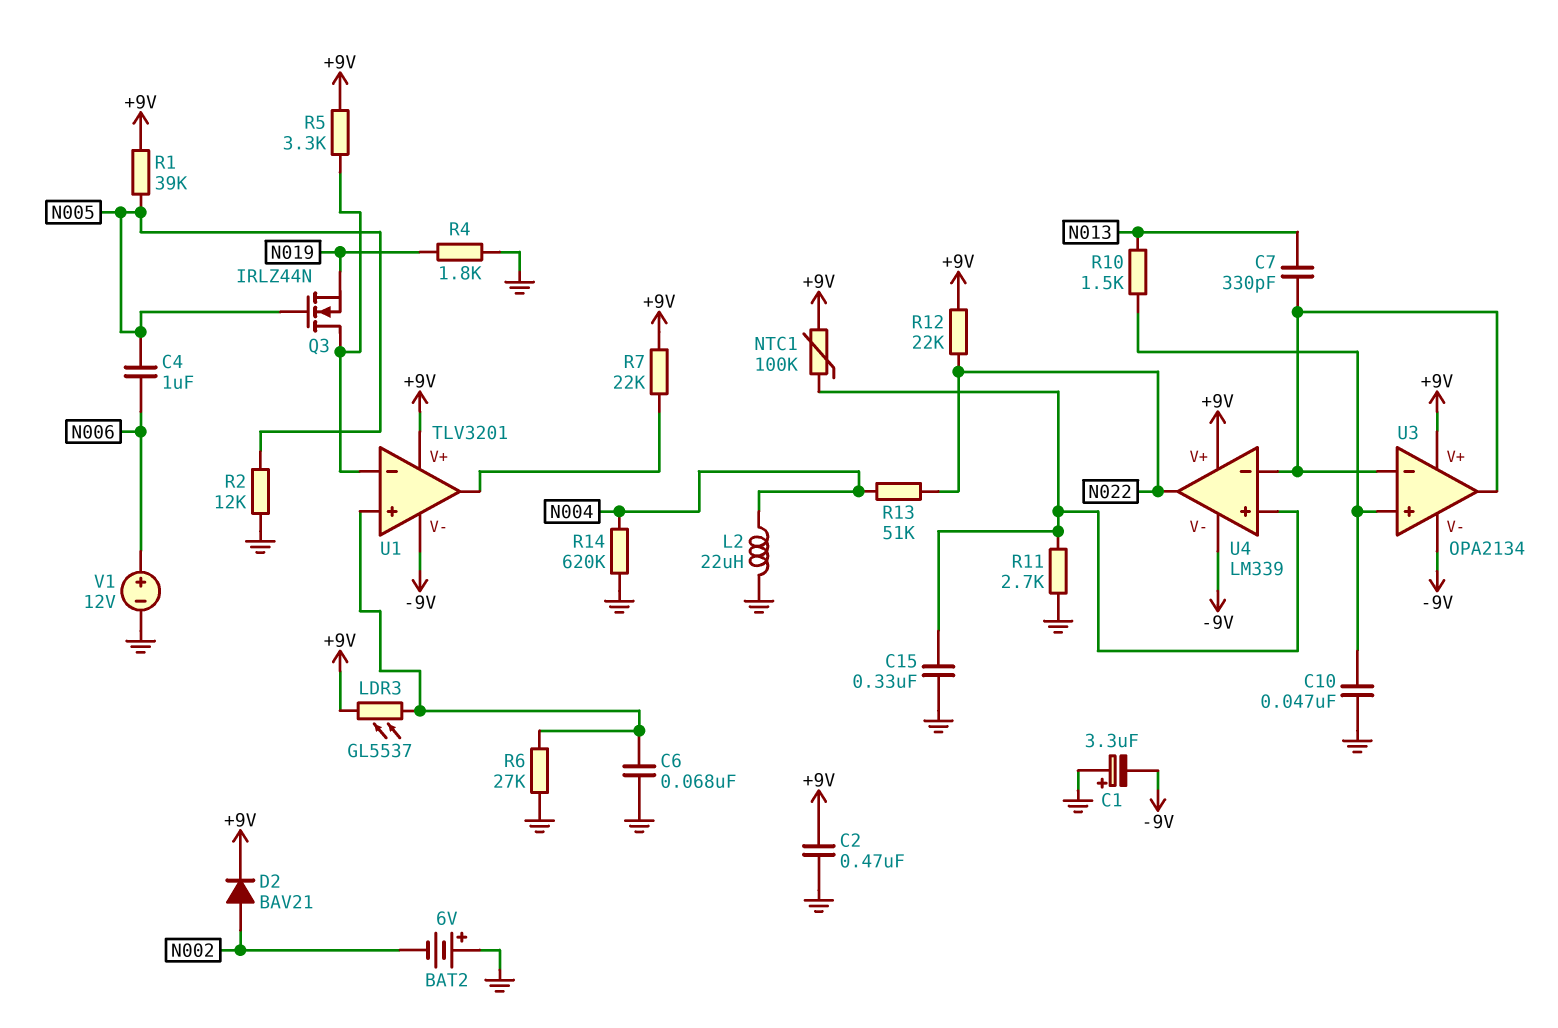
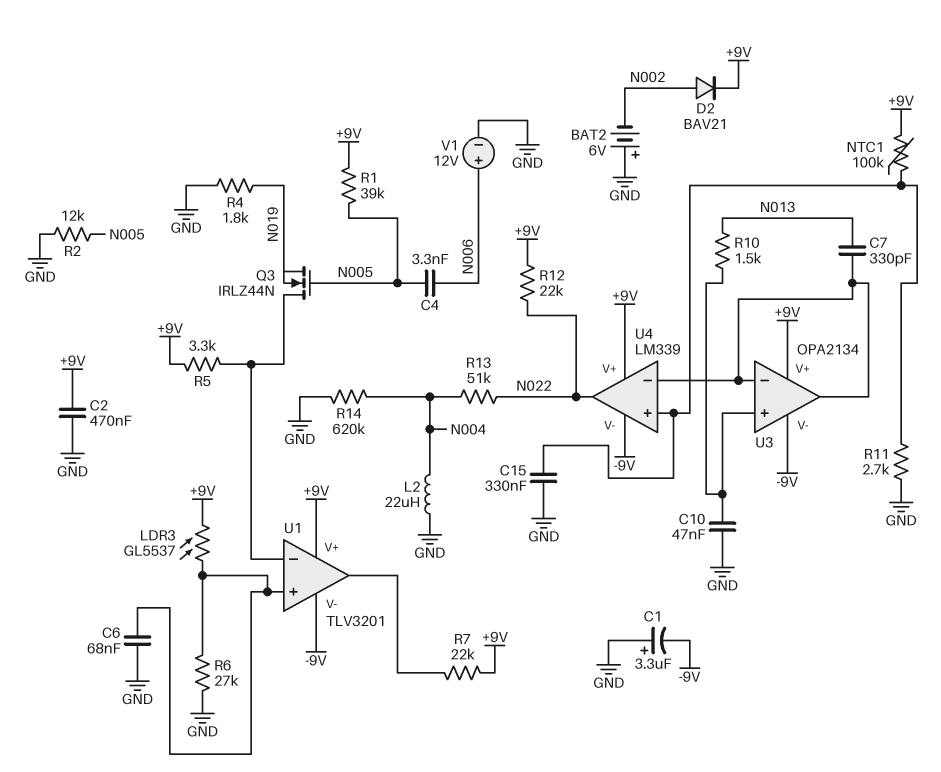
C4: 1uF (N005, N006) -> 3.3nF (N005, N006)

